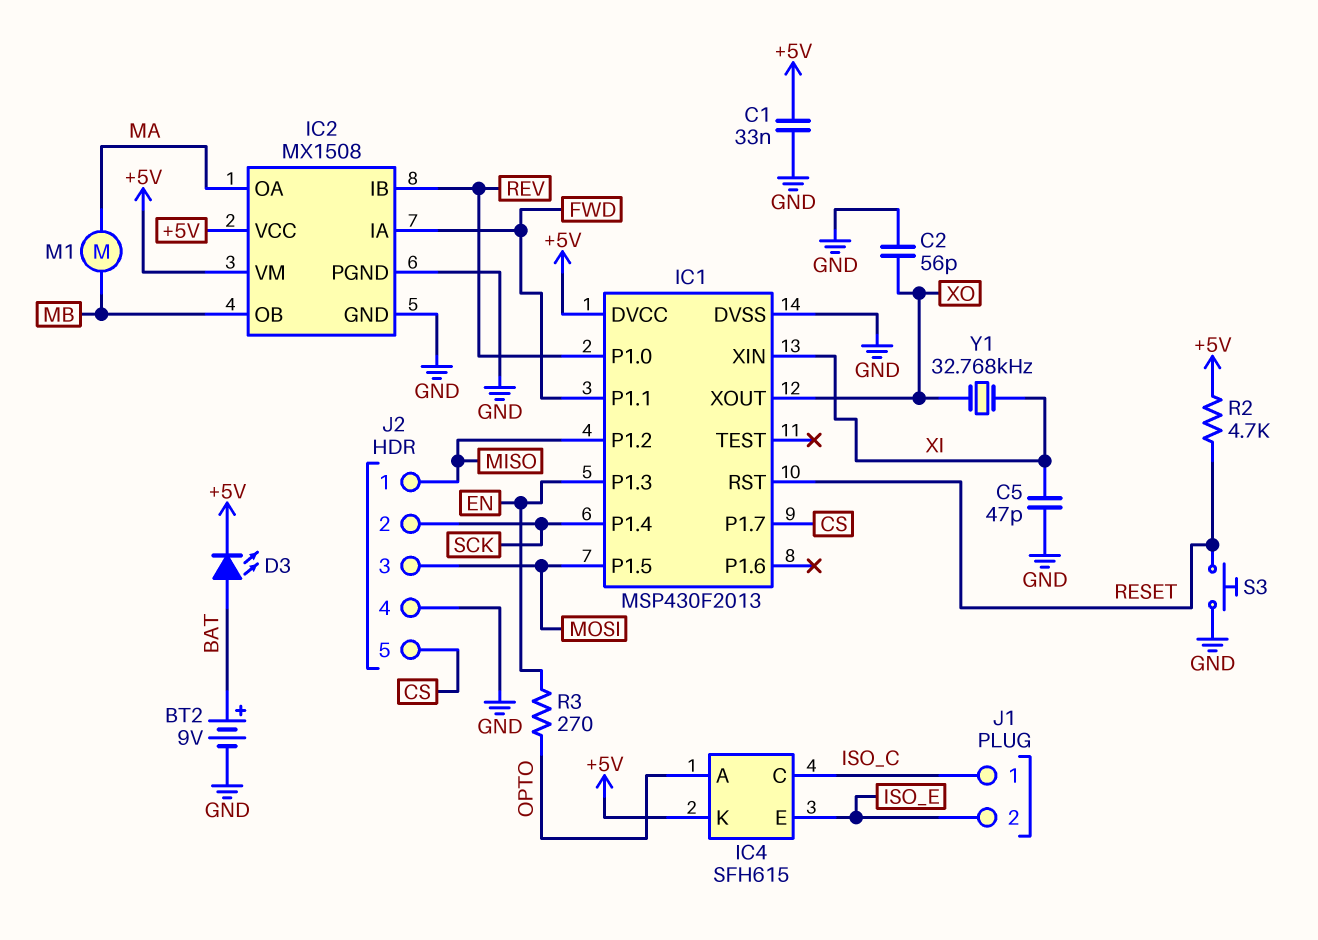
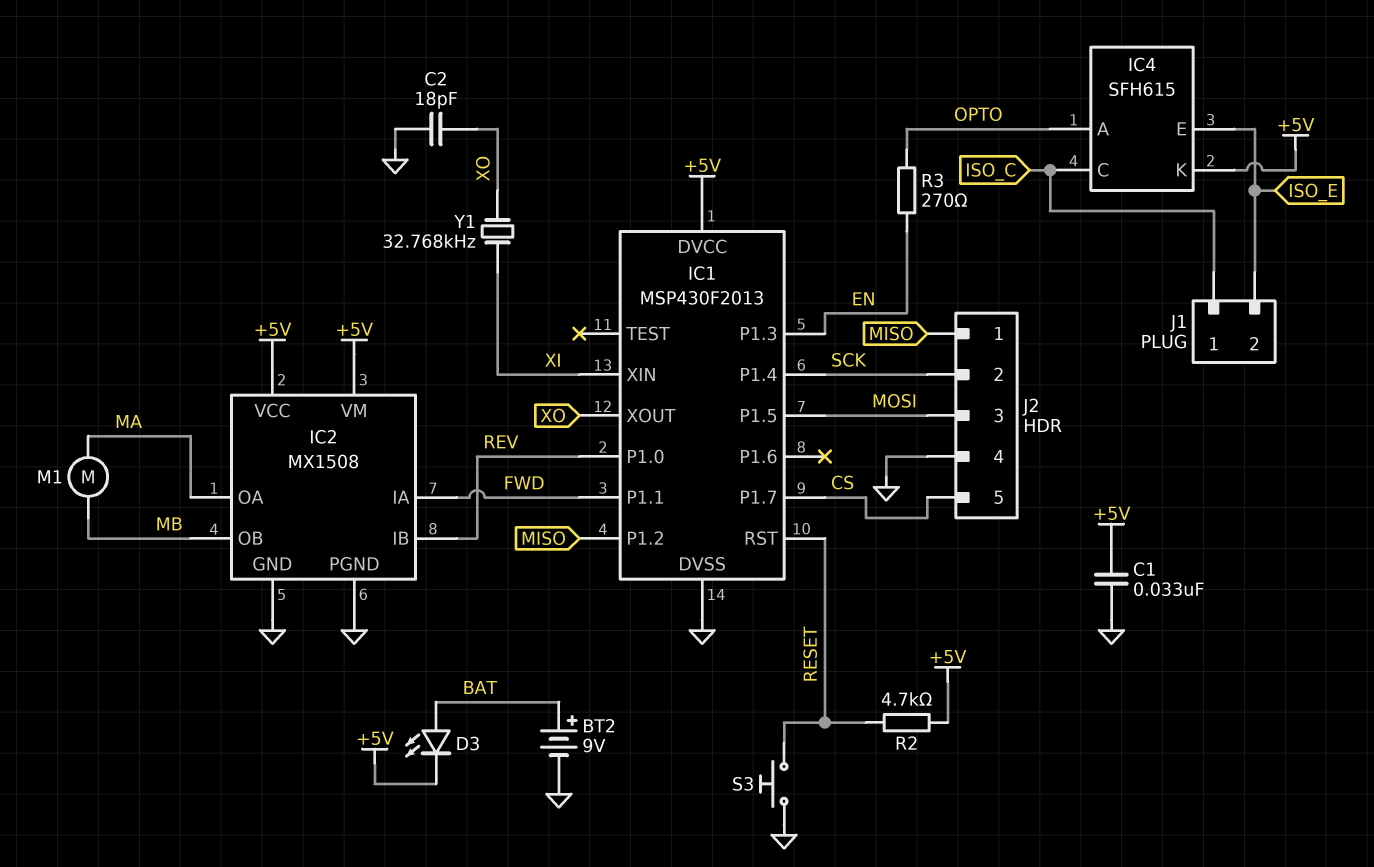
C2: 56pF (GND, XO) -> 18pF (GND, XO)
C5: 47pF (GND, XI) -> none

